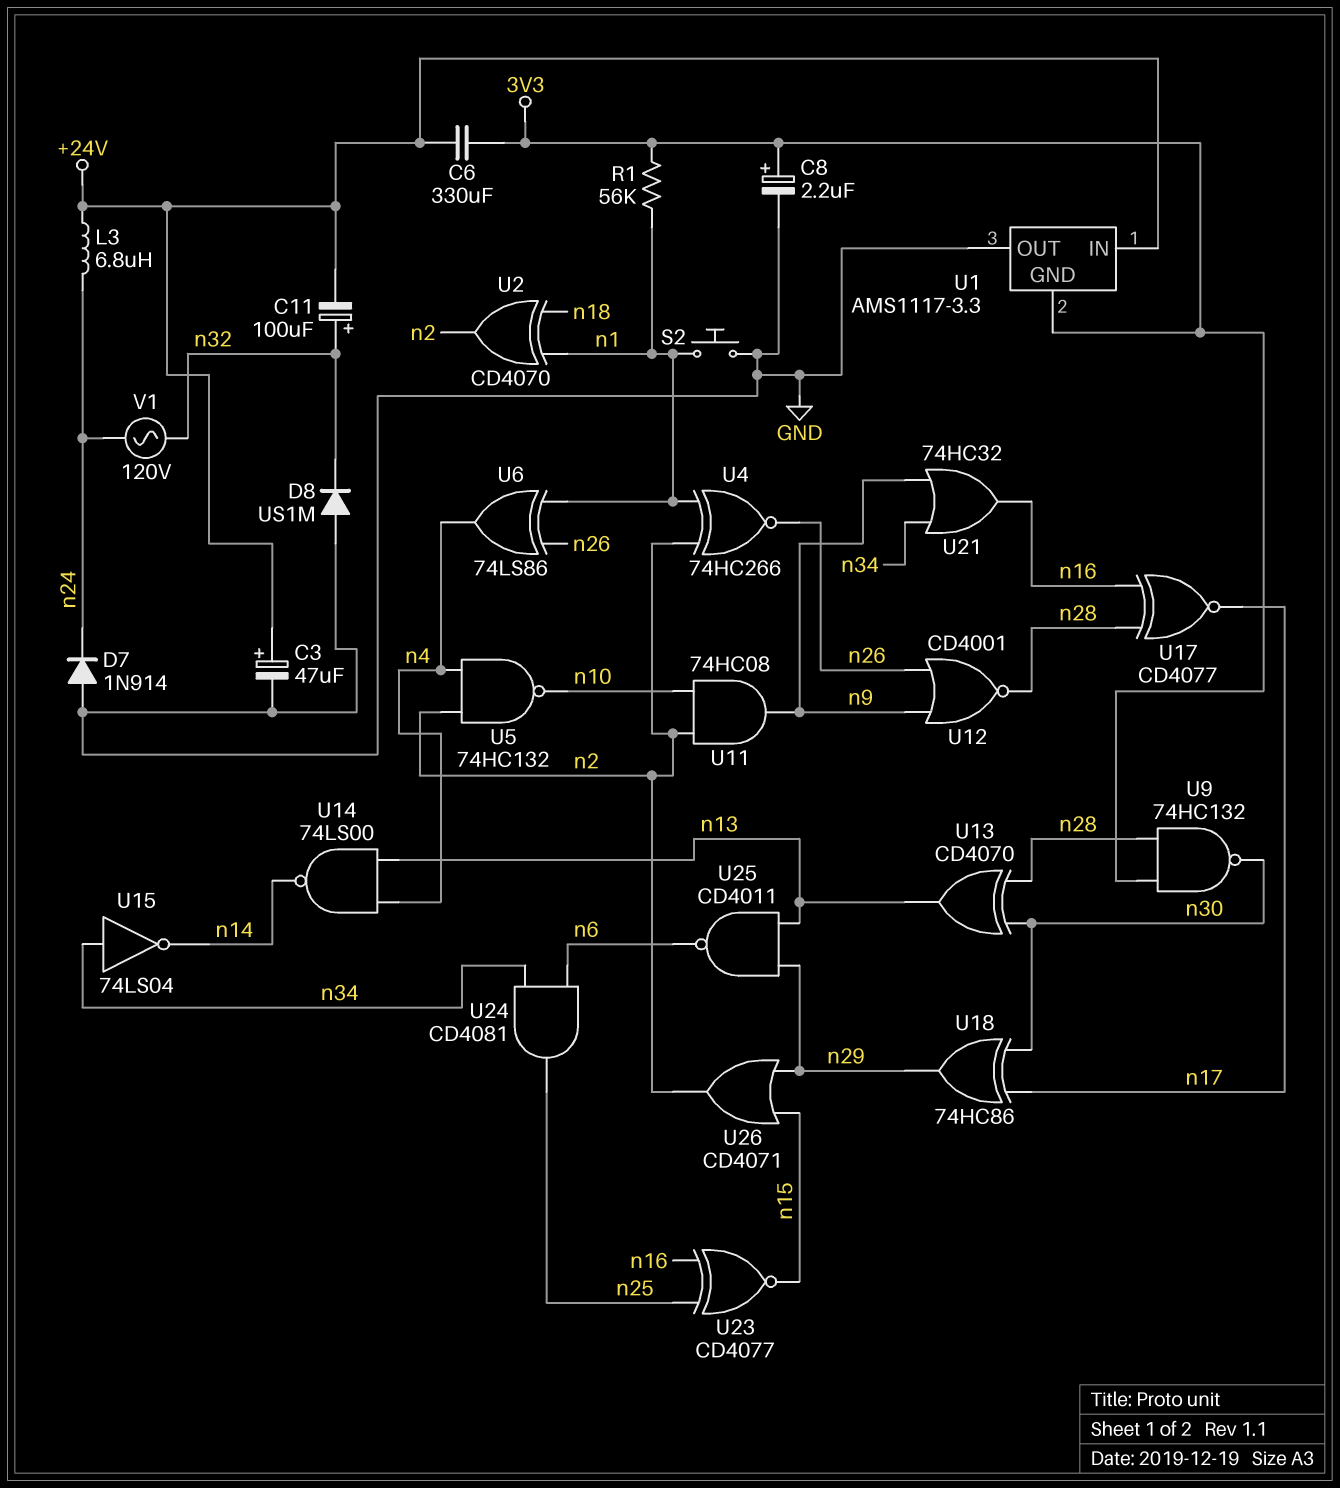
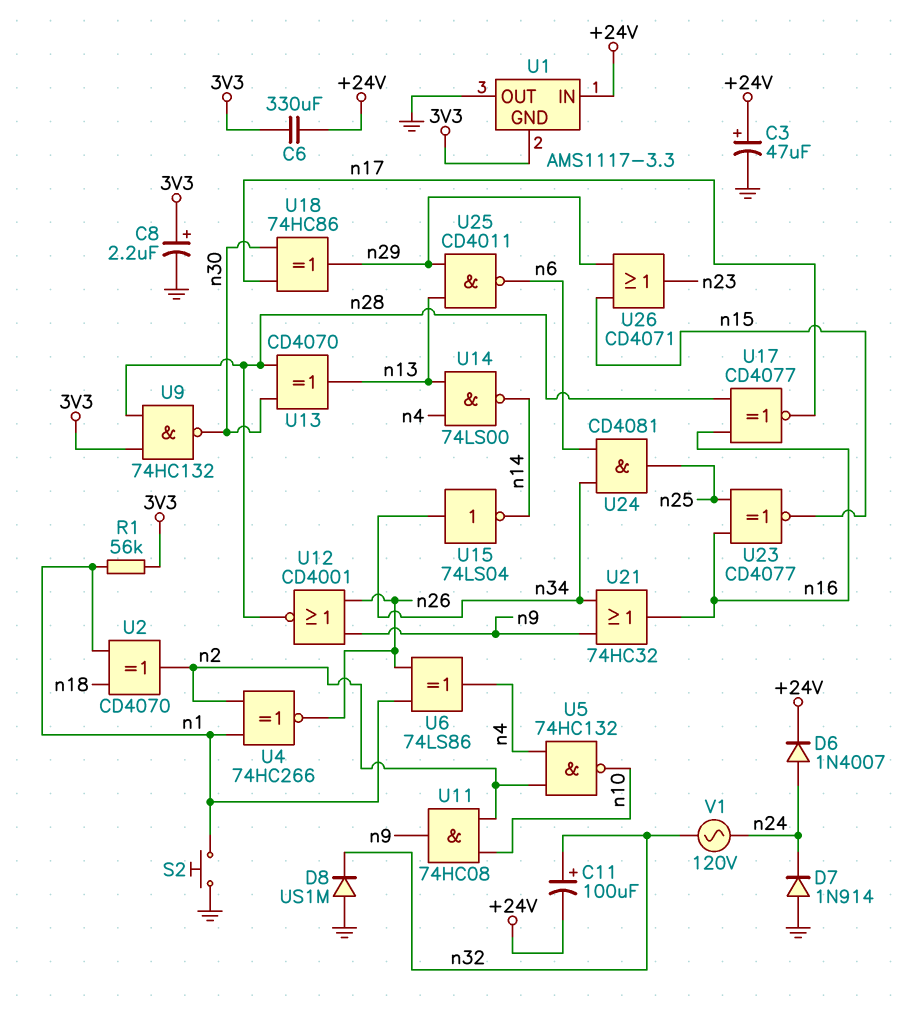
D6: none -> diode 1N4007 (A n24, K +24V)
L3: 6.8uH (+24V, n24) -> none
U26: OR CD4071 (in n15, in n29, out n2) -> OR CD4071 (in n15, in n29, out n23)

